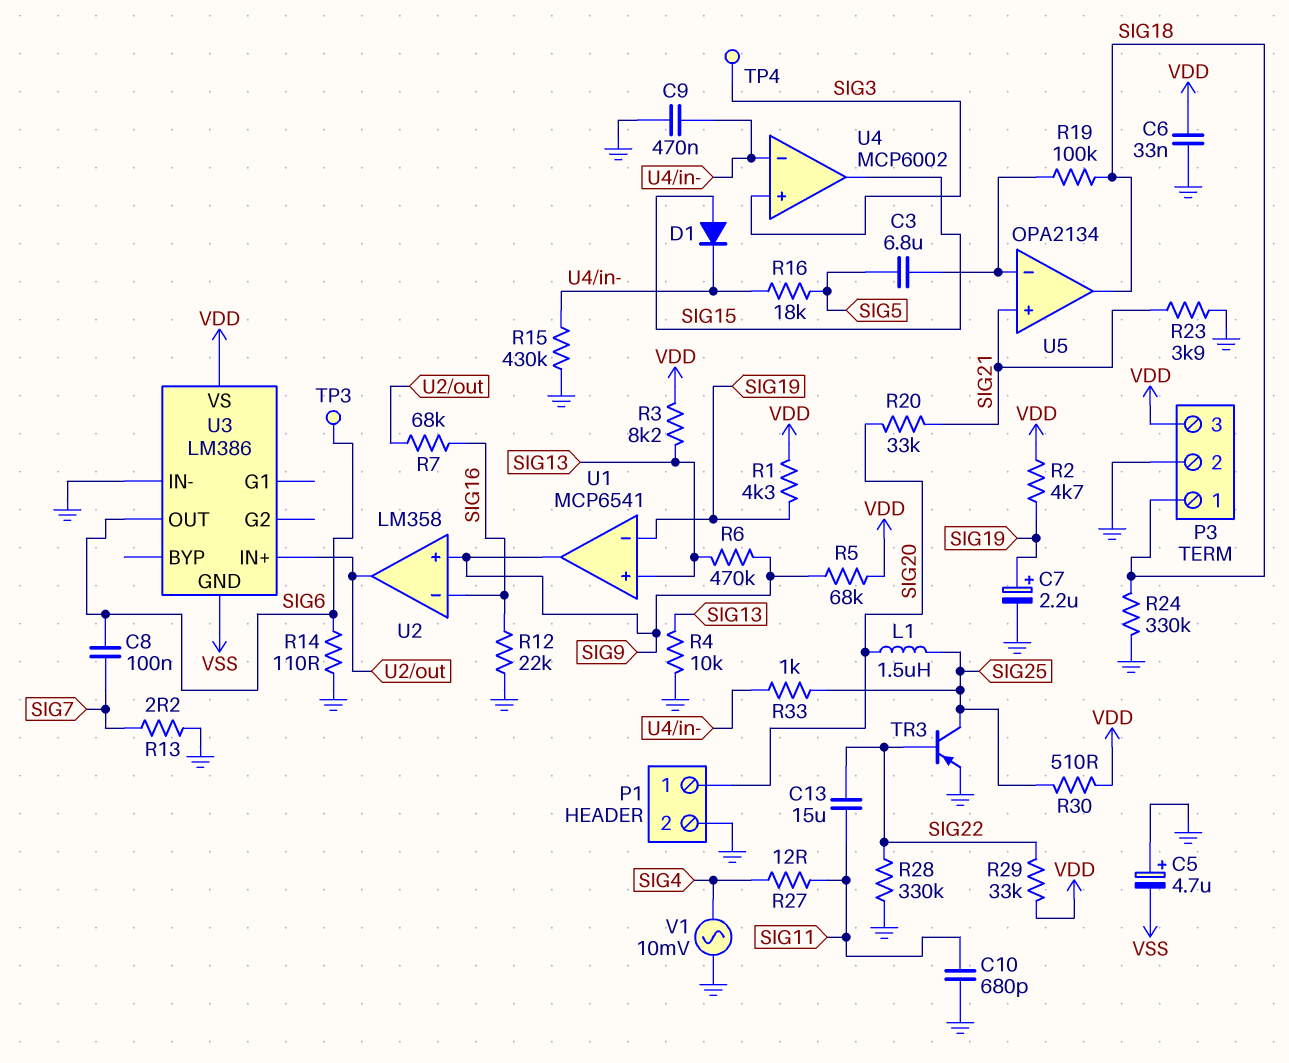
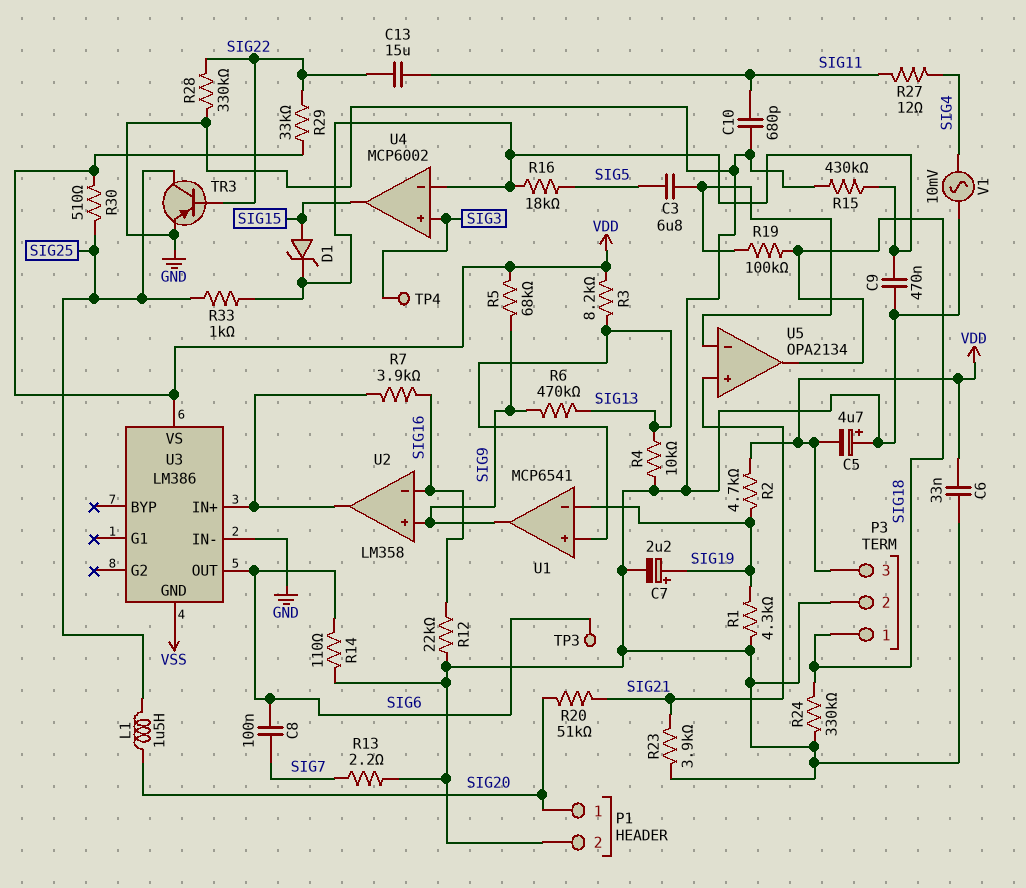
C5: 4.7uF (plus GND, minus VSS) -> 4.7uF (plus GND, minus VDD)
D1: diode (A SIG15, K U4/in-) -> zener (A SIG15, K U4/in-)
R1: 4.3k (SIG19, VDD) -> 4.3k (GND, SIG19)
R7: 68k (SIG16, U2/out) -> 3.9k (SIG16, U2/out)
R20: 33k (SIG20, SIG21) -> 51k (SIG20, SIG21)

